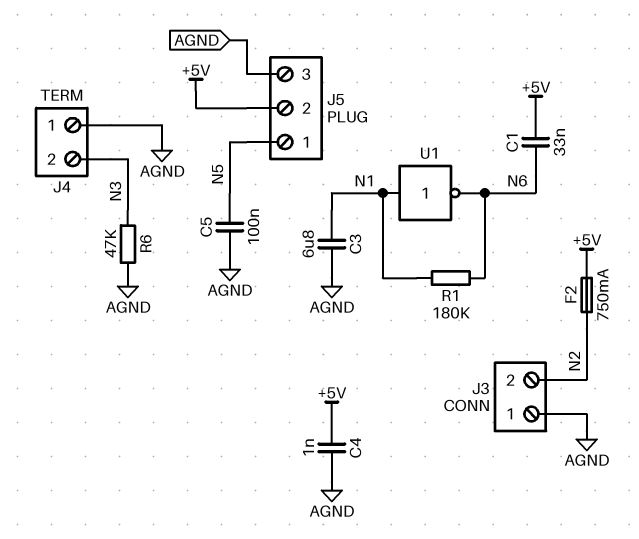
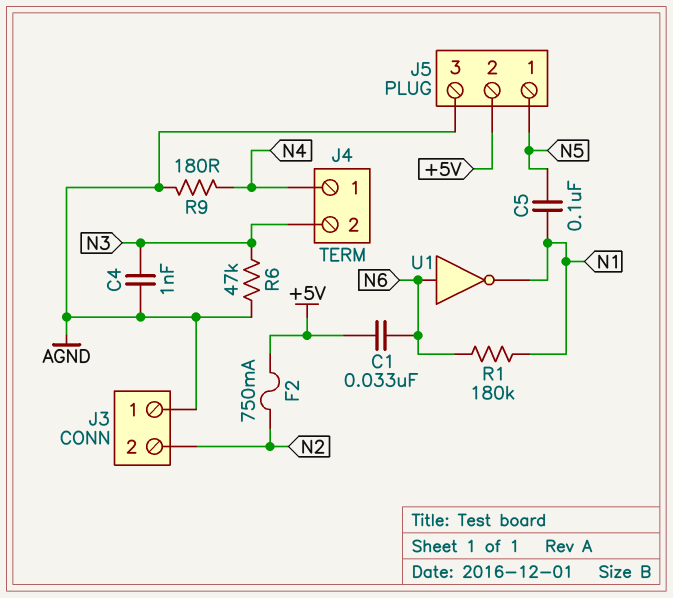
C3: 6.8uF (AGND, N1) -> none
C4: 1nF (+5V, AGND) -> 1nF (AGND, N3)
C5: 100nF (AGND, N5) -> 100nF (N1, N5)
J4 pin 1: AGND -> N4
R9: none -> 180 (AGND, N4)
U1: NOT (in N1, out N6) -> NOT (in N6, out N1)

